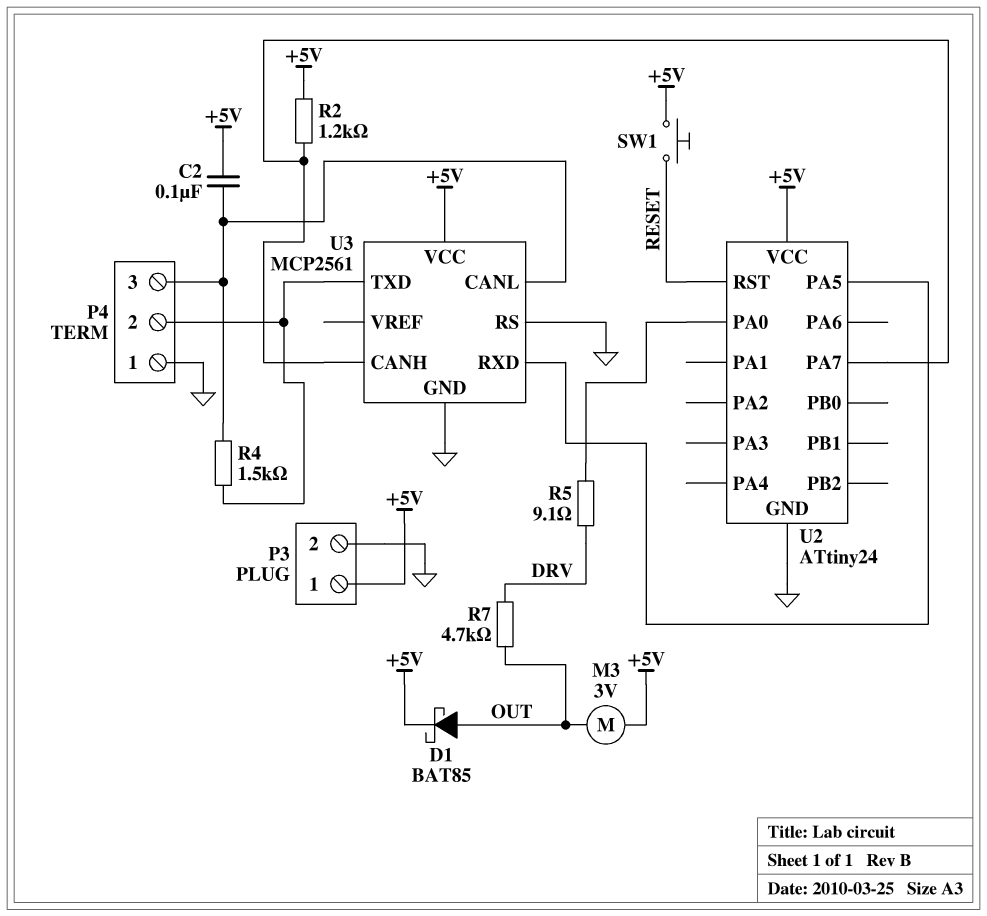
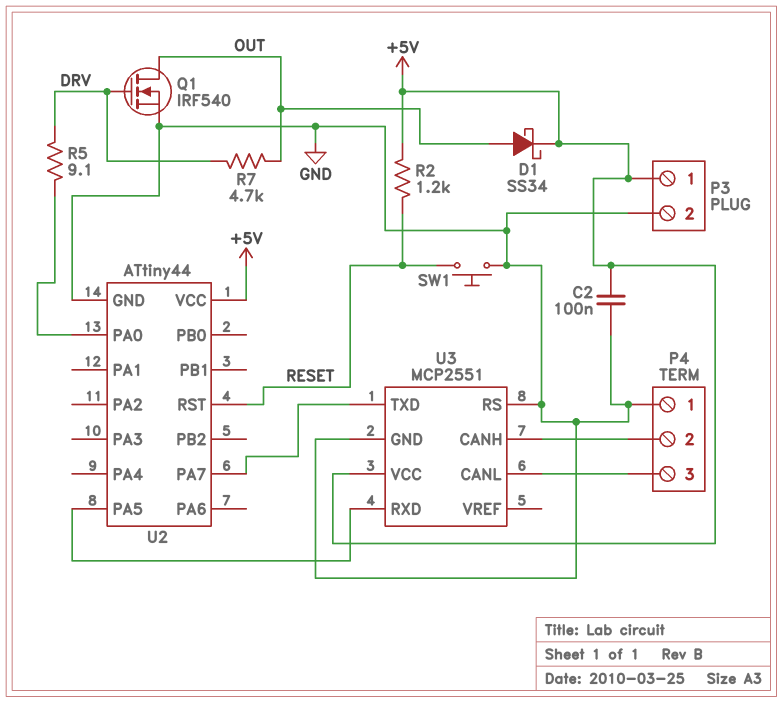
C2: 100nF (+5V, P4/3) -> 100nF (+5V, GND)
D1: schottky BAT85 (A OUT, K +5V) -> schottky SS34 (A OUT, K +5V)
M3: motor 3V (+5V, OUT) -> none
Q1: none -> NMOS IRF540 (G DRV, D OUT, S GND)
R2: 1.2k (+5V, U2/PA7) -> 1.2k (+5V, RESET)
R4: 1.5k (P4/2, P4/3) -> none
SW1: button (+5V, RESET) -> button (GND, RESET)
U2: ATtiny24 -> ATtiny44
U3: MCP2561 -> MCP2551
U3 pin CANH: U2/PA7 -> P4/2
U3 pin TXD: P4/2 -> U2/PA7

